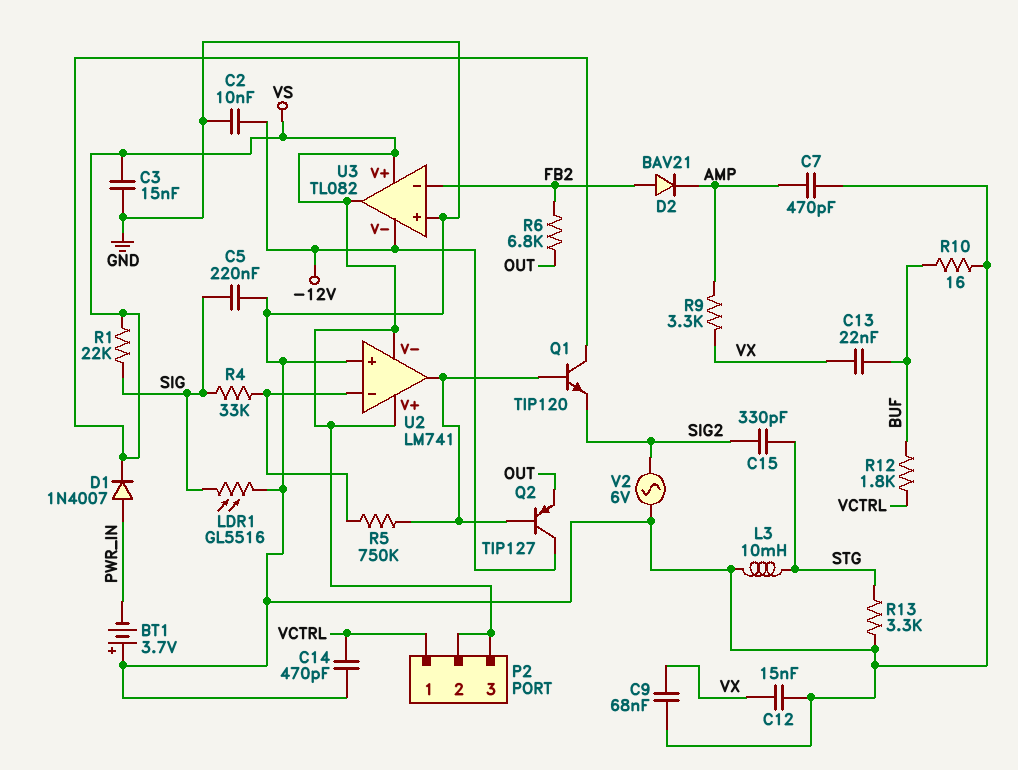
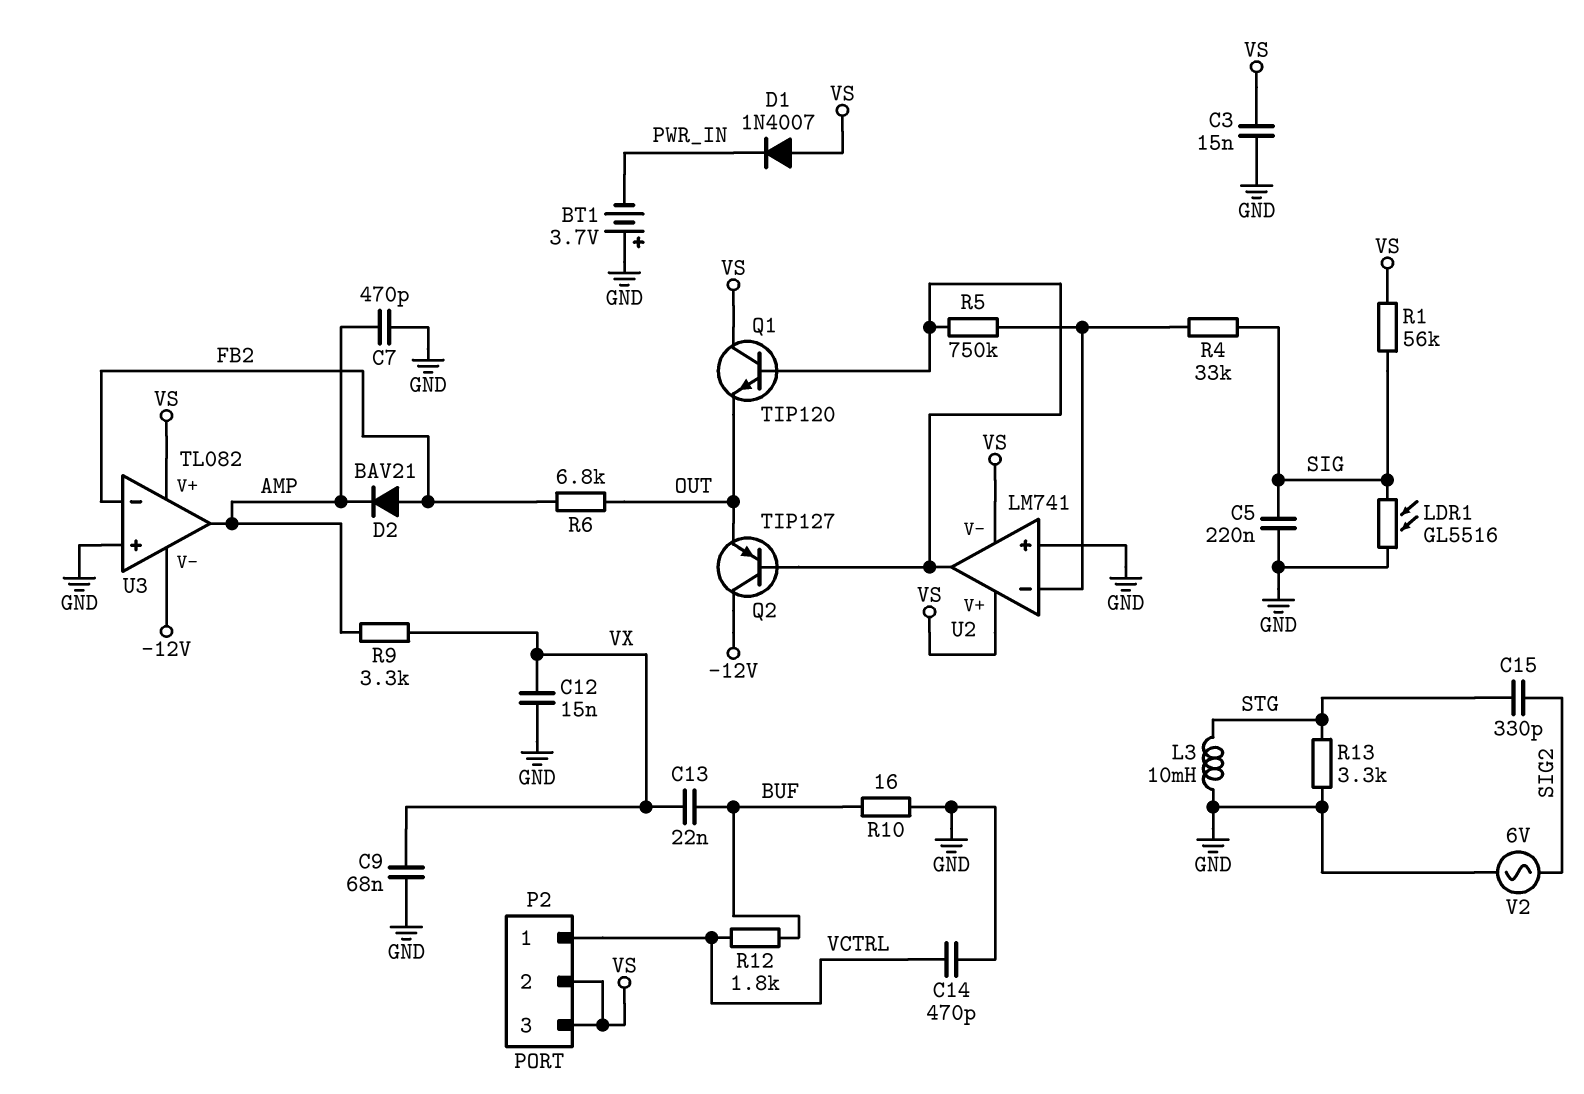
C2: 10nF (-12V, GND) -> none
D1: diode 1N4007 (A PWR_IN, K VS) -> diode 1N4007 (A VS, K PWR_IN)
Q1: NPN TIP120 (B U2/out, C VS, E SIG2) -> NPN TIP120 (B U2/out, C VS, E OUT)
R1: 22k (SIG, VS) -> 56k (SIG, VS)
U3 pin out: VS -> AMP

